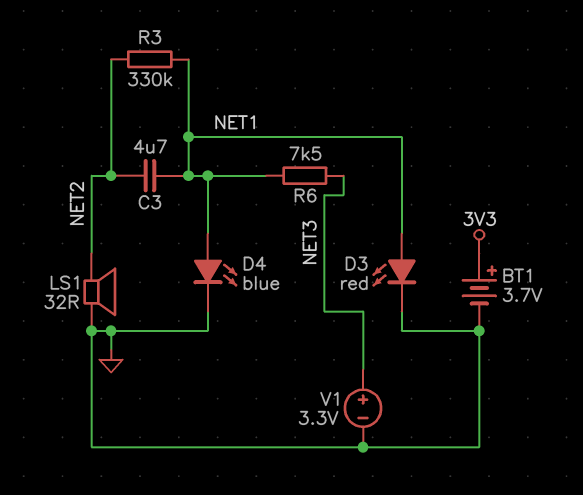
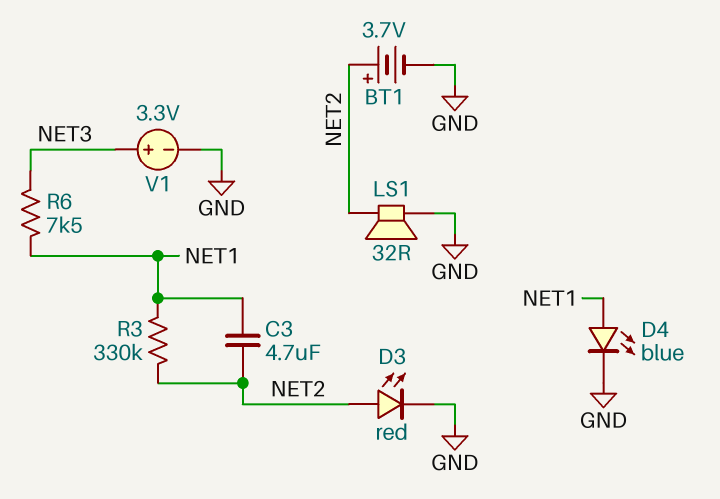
BT1: 3.7V (plus 3V3, minus GND) -> 3.7V (plus NET2, minus GND)
D3: LED red (A NET1, K GND) -> LED red (A NET2, K GND)

